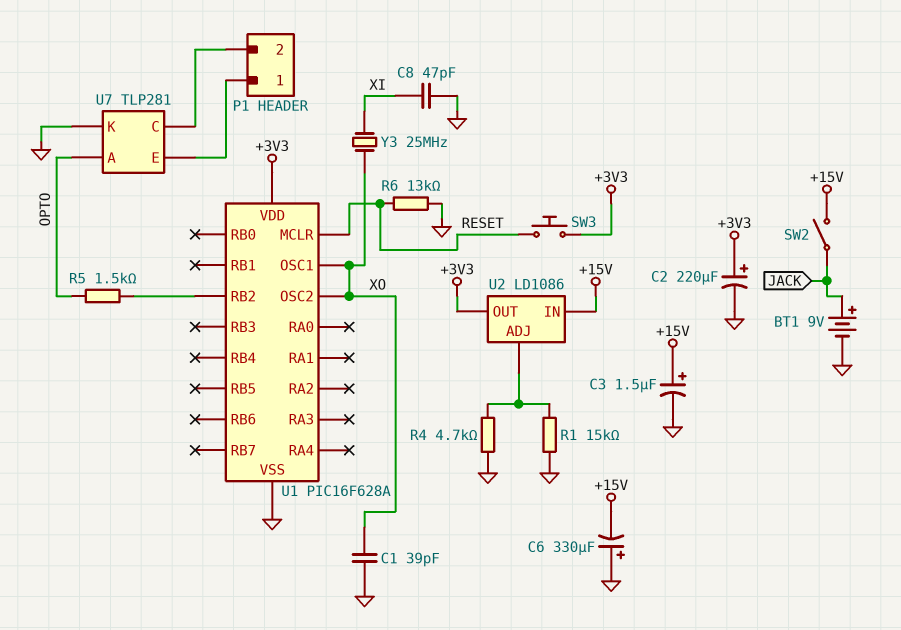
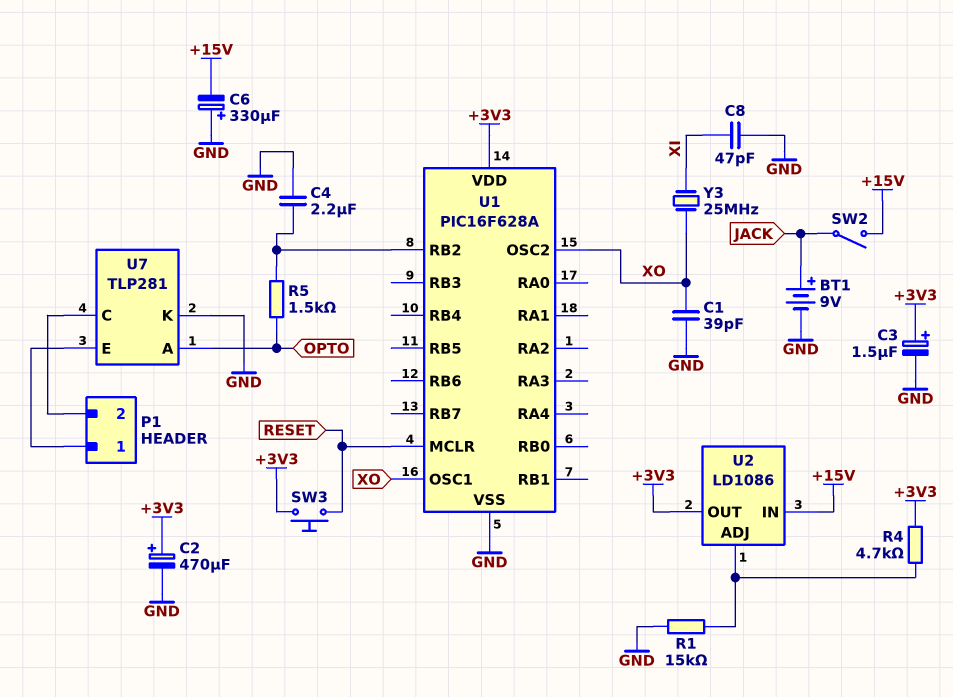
C2: 220uF (plus +3V3, minus GND) -> 470uF (plus +3V3, minus GND)
C3: 1.5uF (plus +15V, minus GND) -> 1.5uF (plus +3V3, minus GND)
C4: none -> 2.2uF (GND, U1/RB2)
R4: 4.7k (GND, U2/ADJ) -> 4.7k (+3V3, U2/ADJ)
R6: 13k (GND, RESET) -> none

